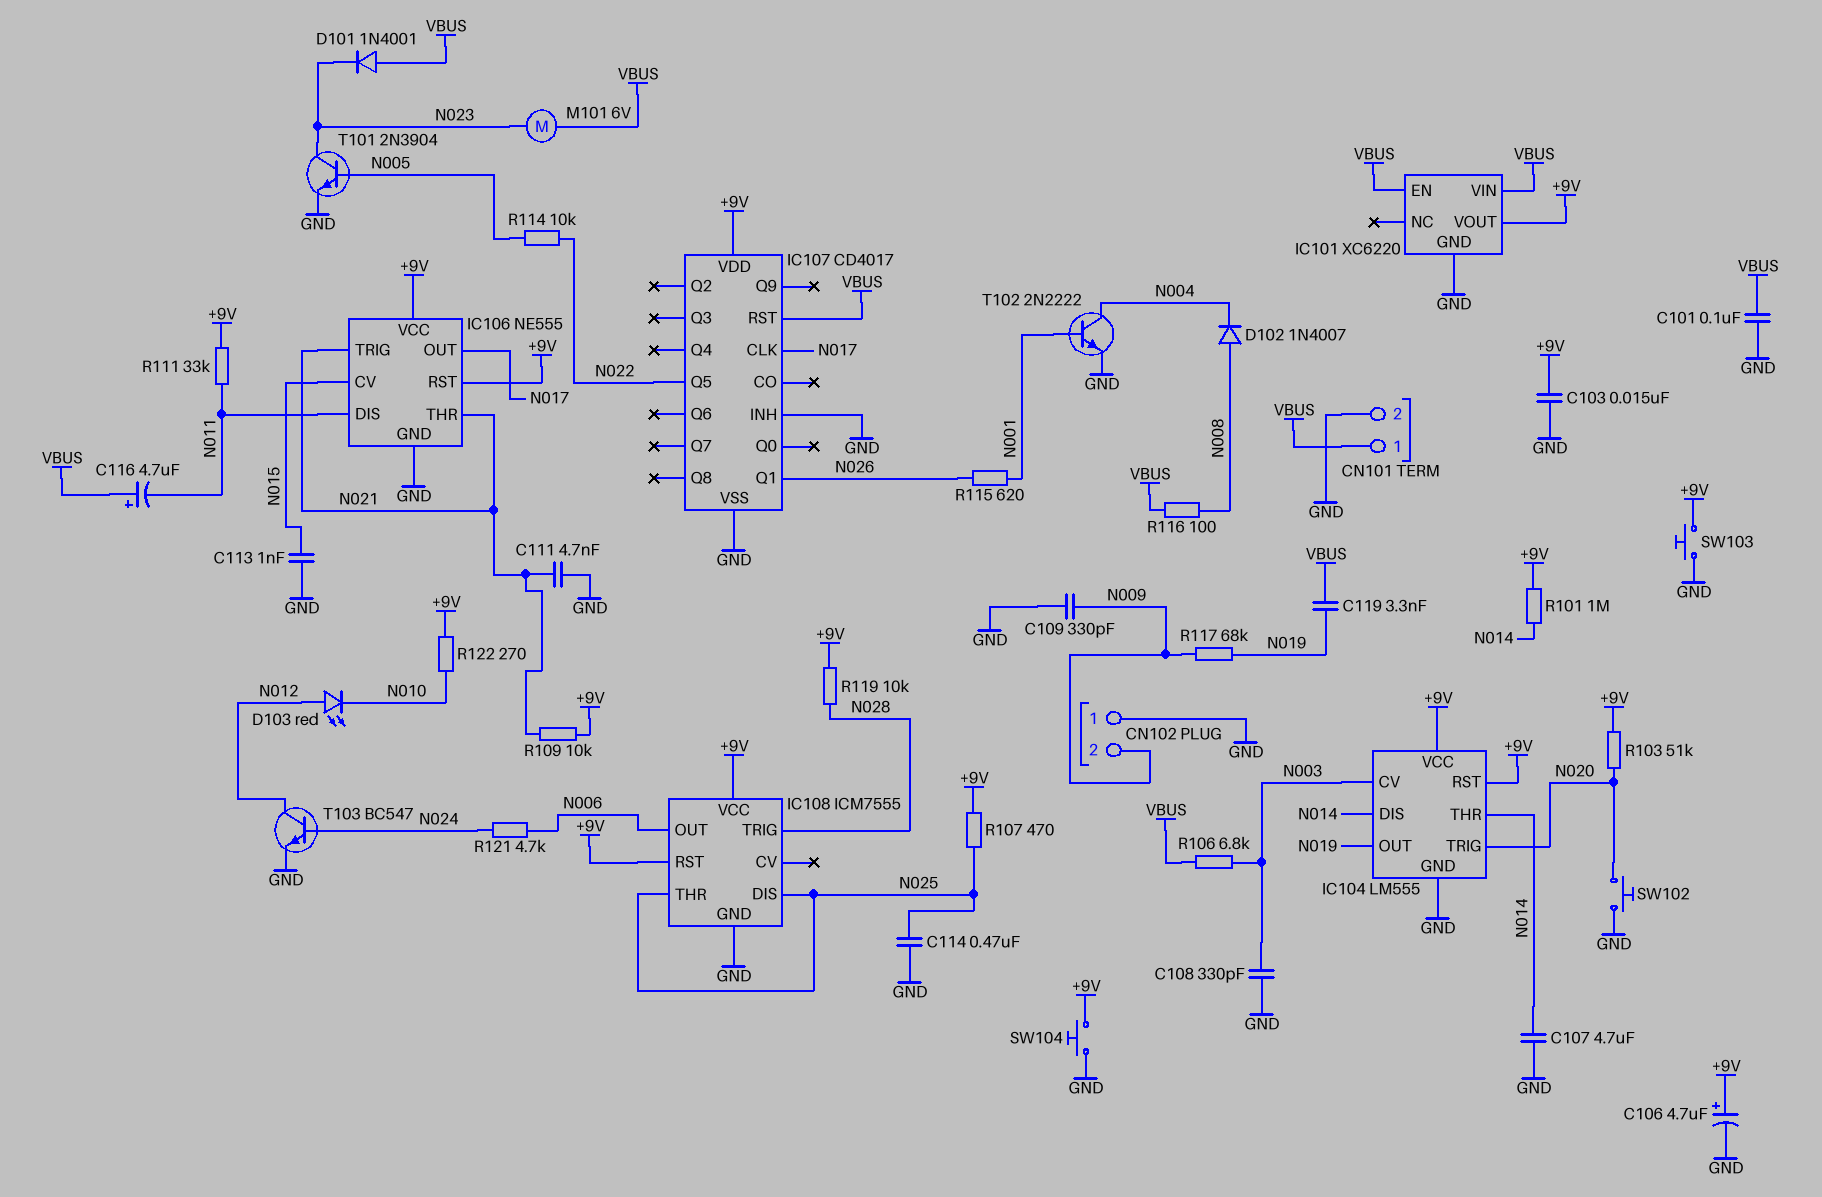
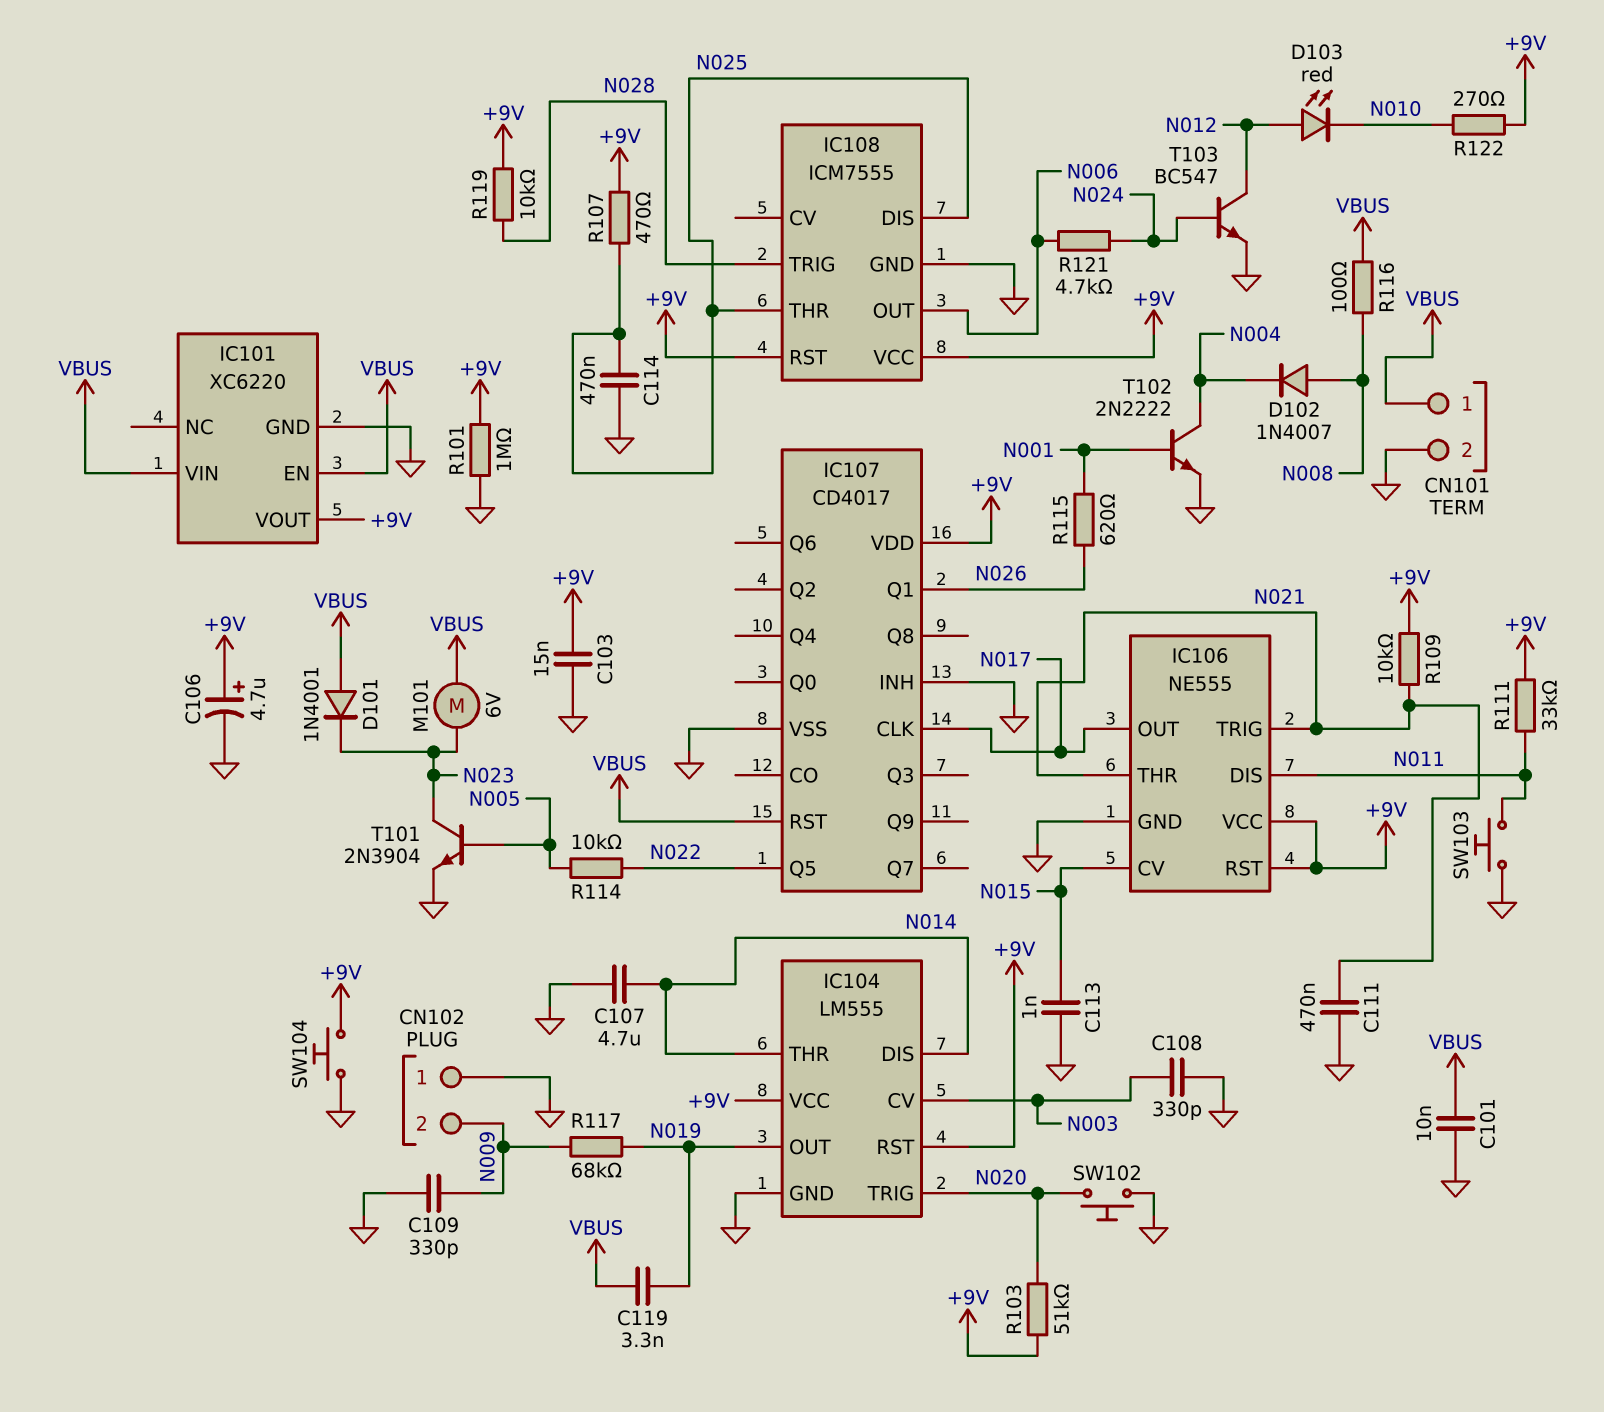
C101: 100nF (GND, VBUS) -> 10nF (GND, VBUS)
C111: 4.7nF (GND, N021) -> 470nF (GND, N021)
C116: 4.7uF (plus VBUS, minus N011) -> none
R101: 1M (+9V, N014) -> 1M (+9V, GND)
R106: 6.8k (N003, VBUS) -> none
SW103: button (+9V, GND) -> button (GND, N011)

